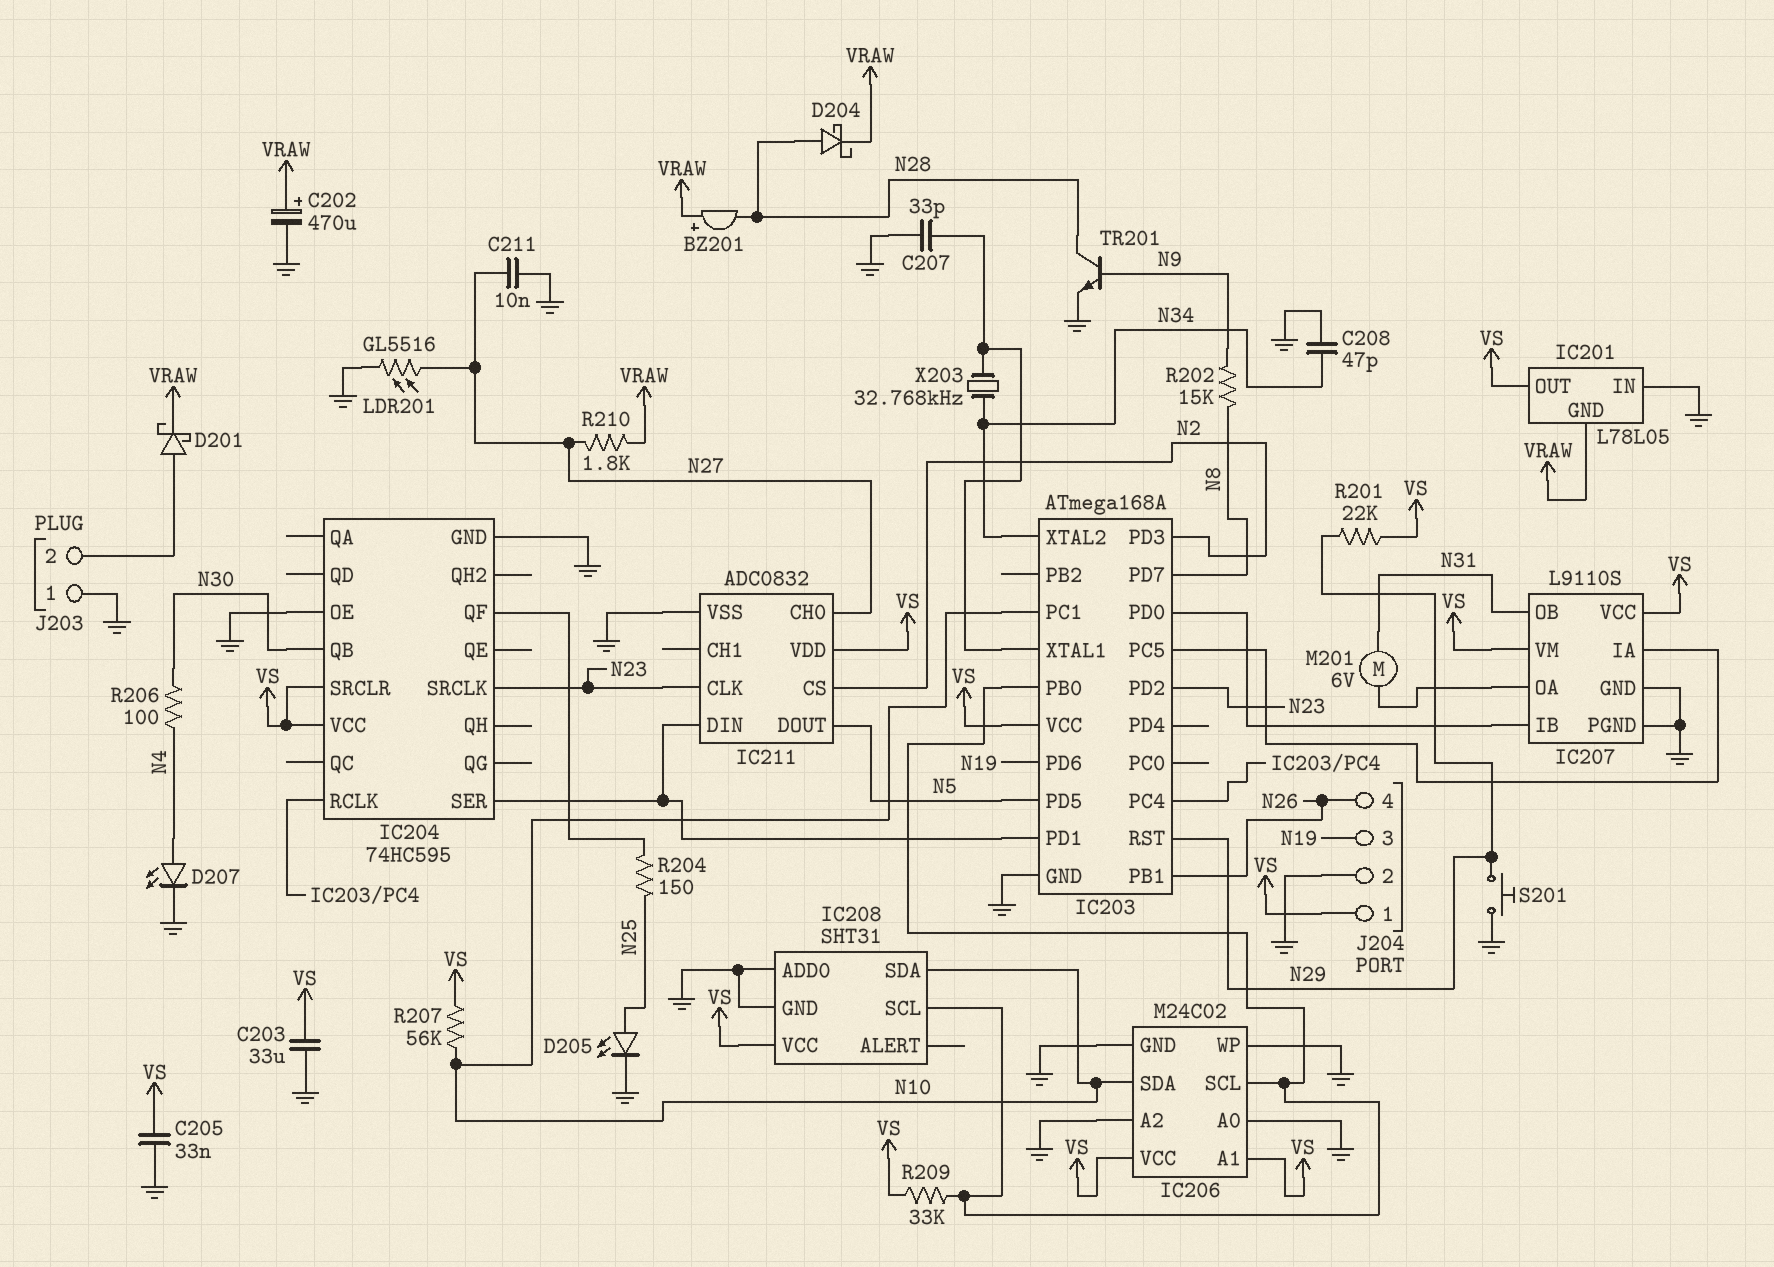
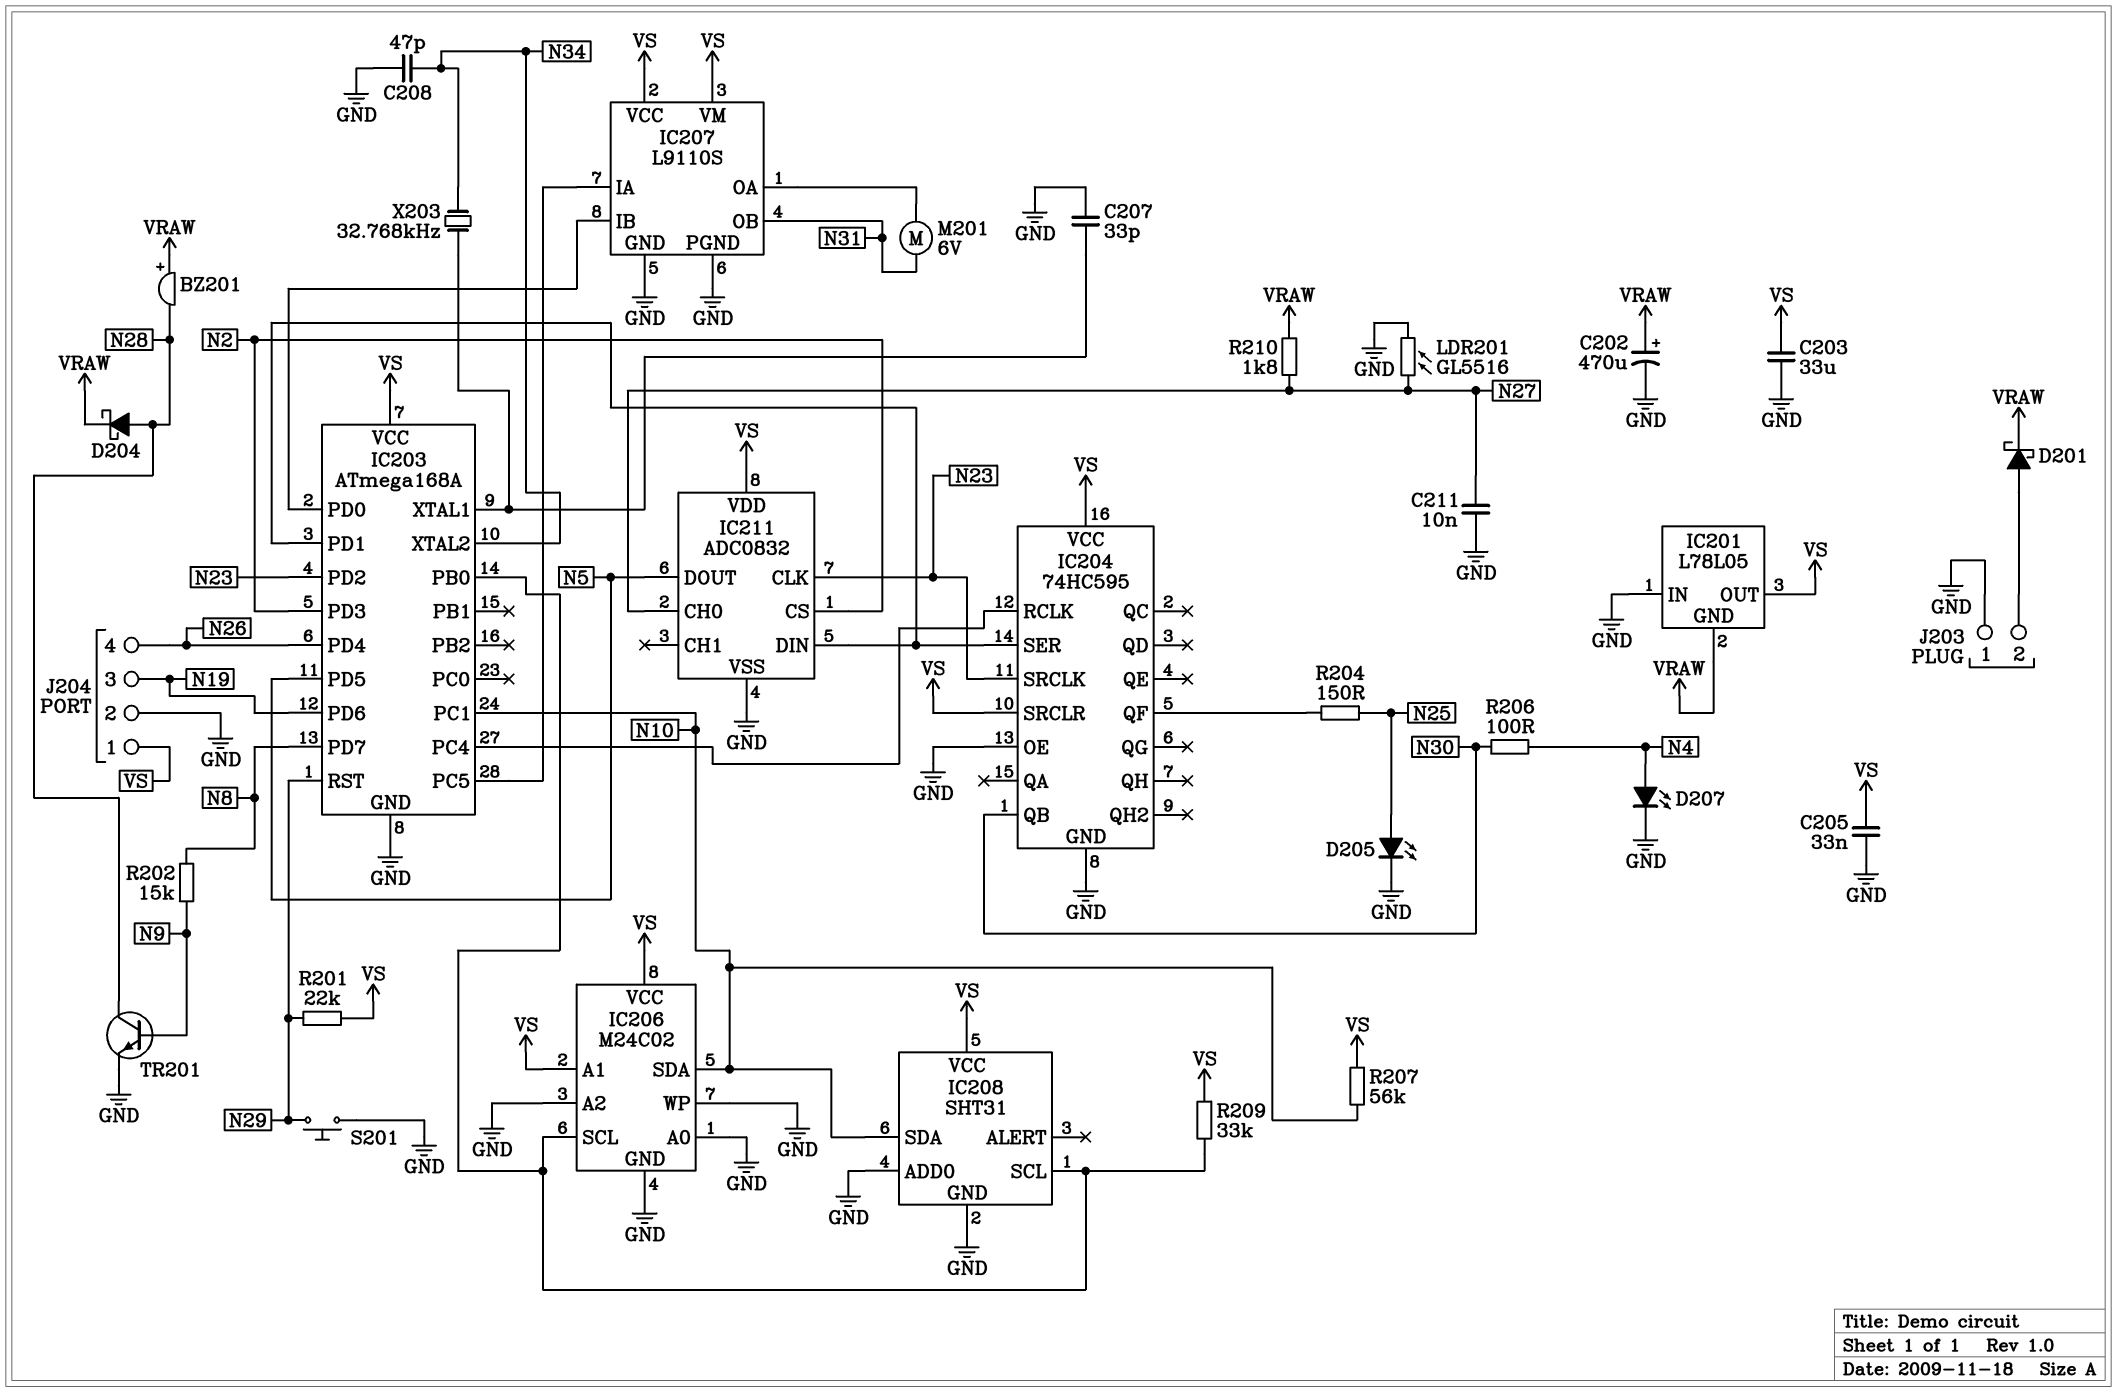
IC203 pin PB1: N26 -> none
IC203 pin PD4: none -> N26

